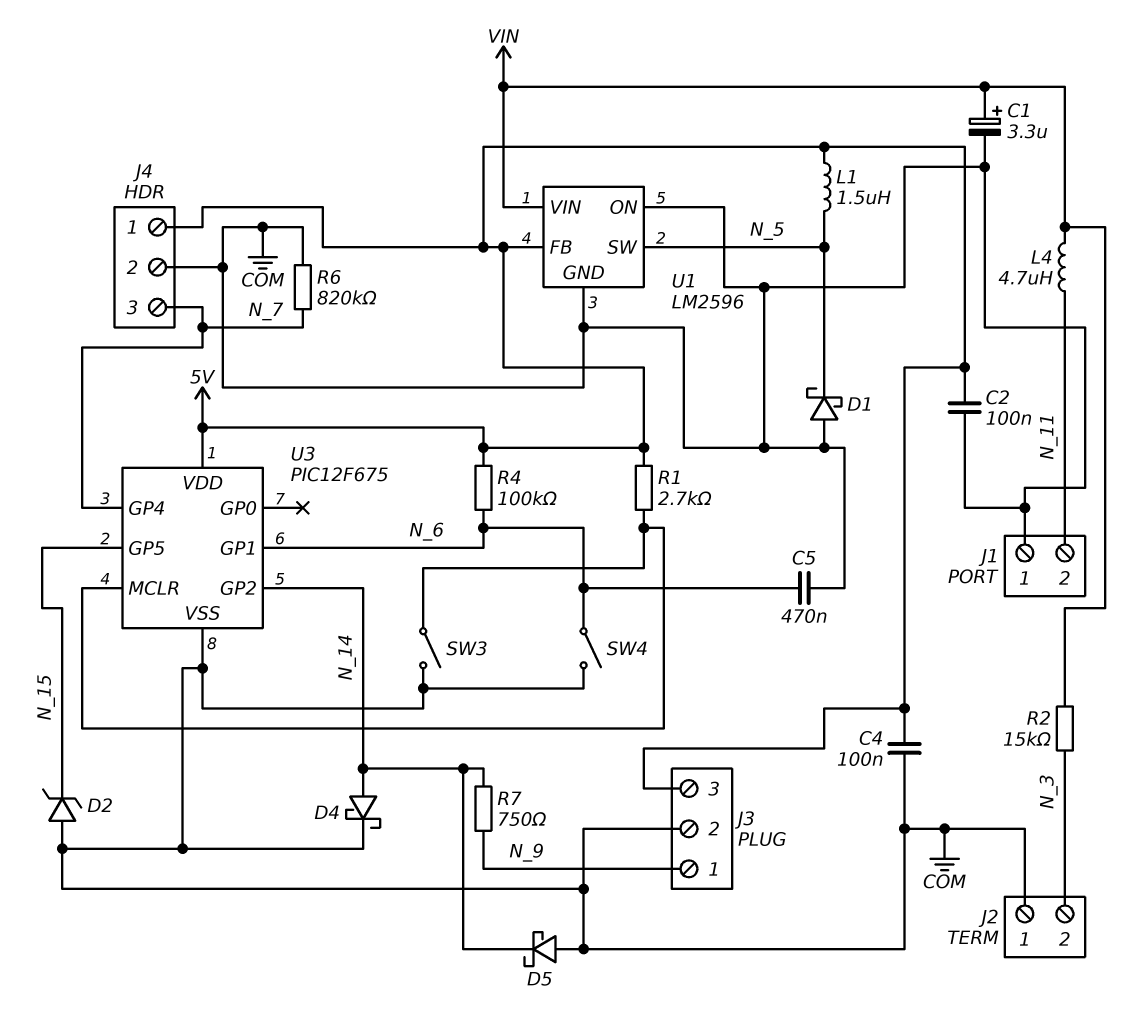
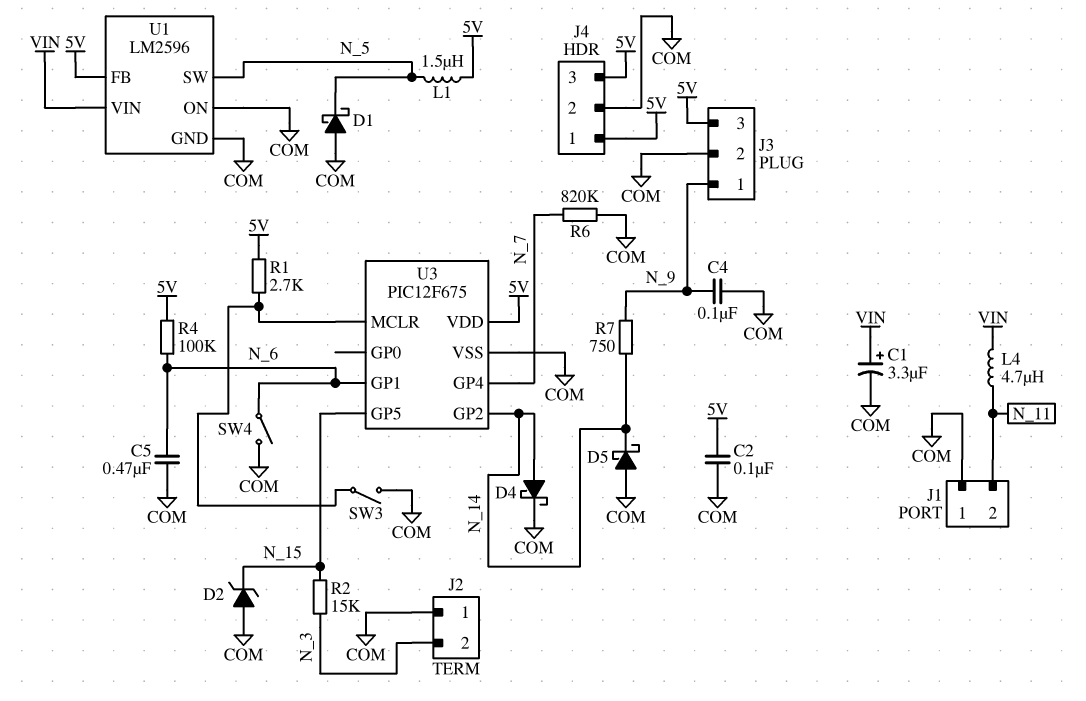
C4: 100nF (5V, COM) -> 100nF (COM, N_9)
J4 pin 3: N_7 -> 5V
R2: 15k (N_3, VIN) -> 15k (N_3, N_15)

